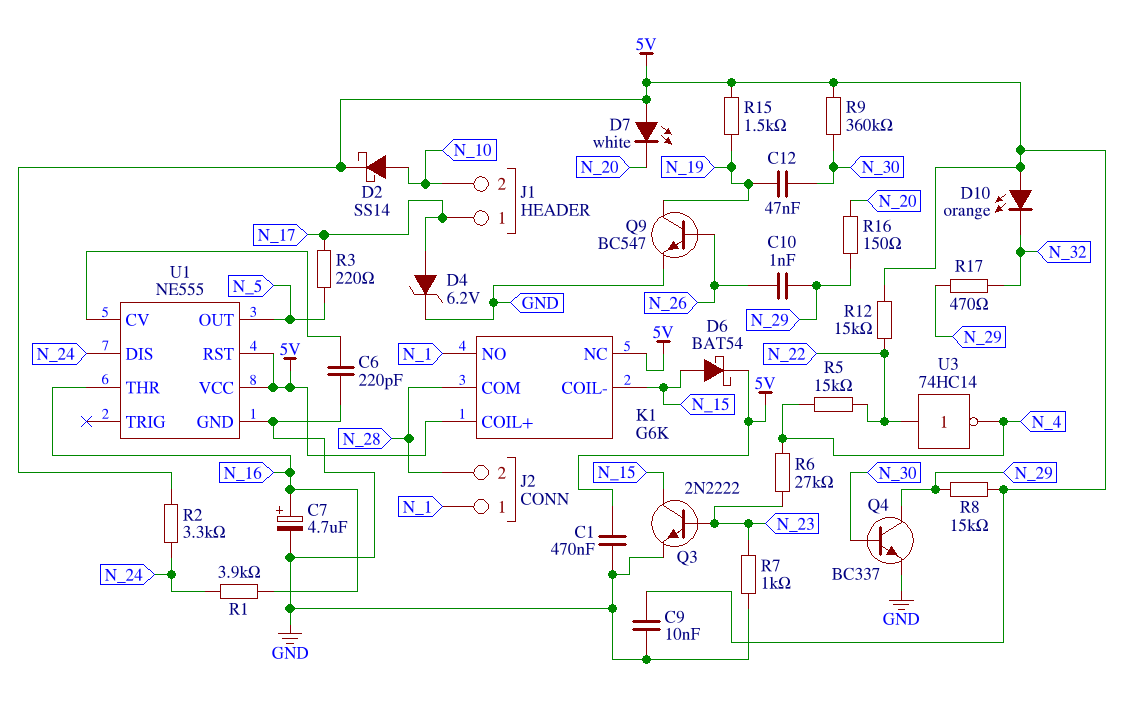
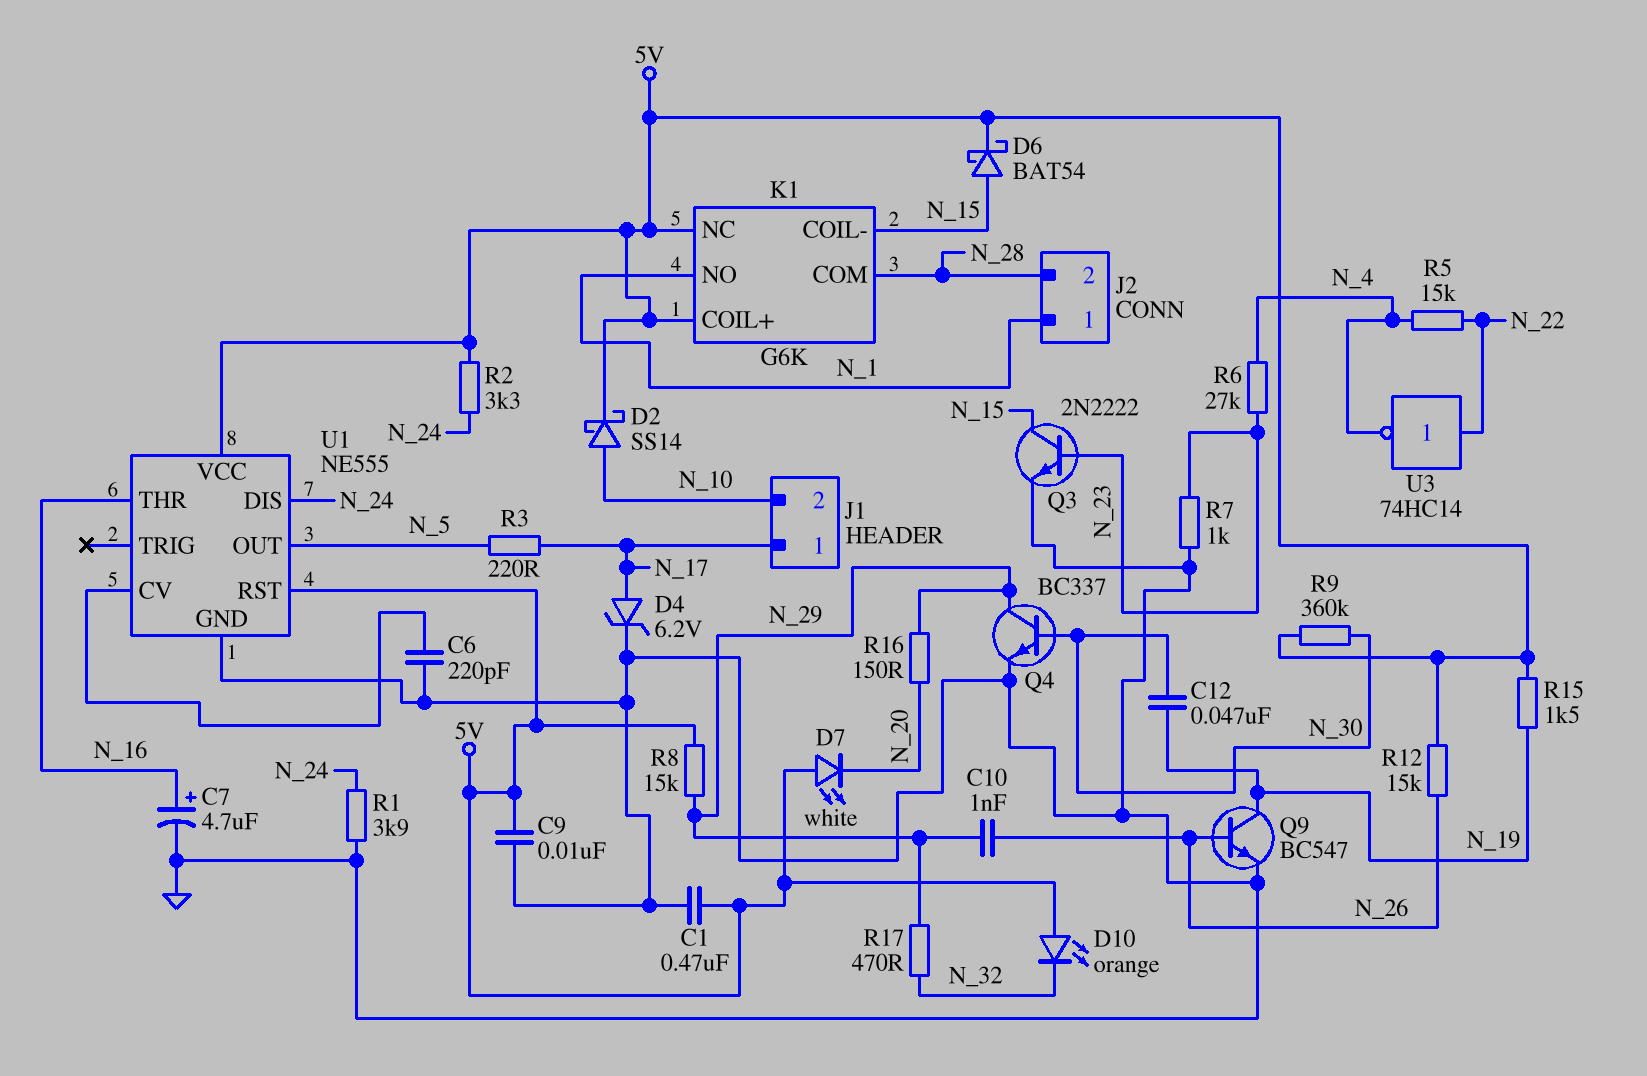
R1: 3.9k (N_16, N_24) -> 3.9k (GND, N_24)
R12: 15k (5V, N_22) -> 15k (5V, N_26)

